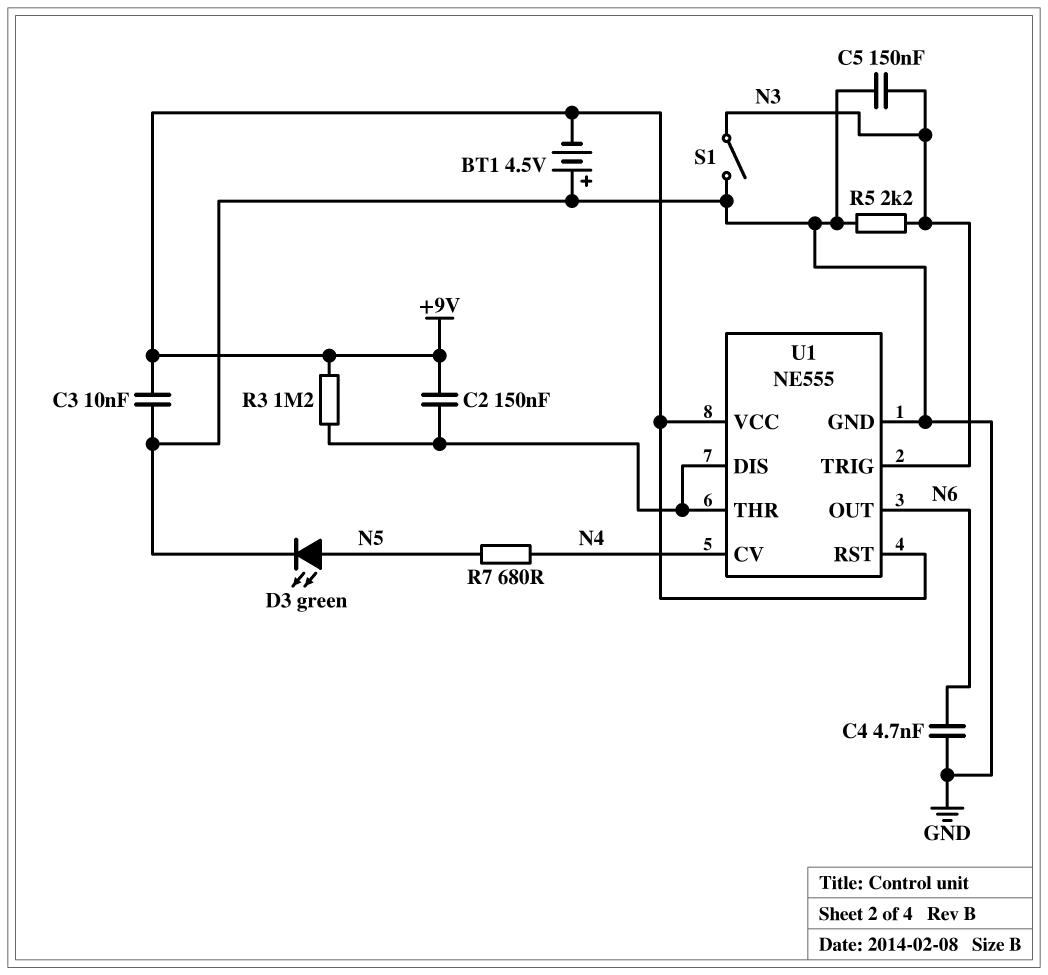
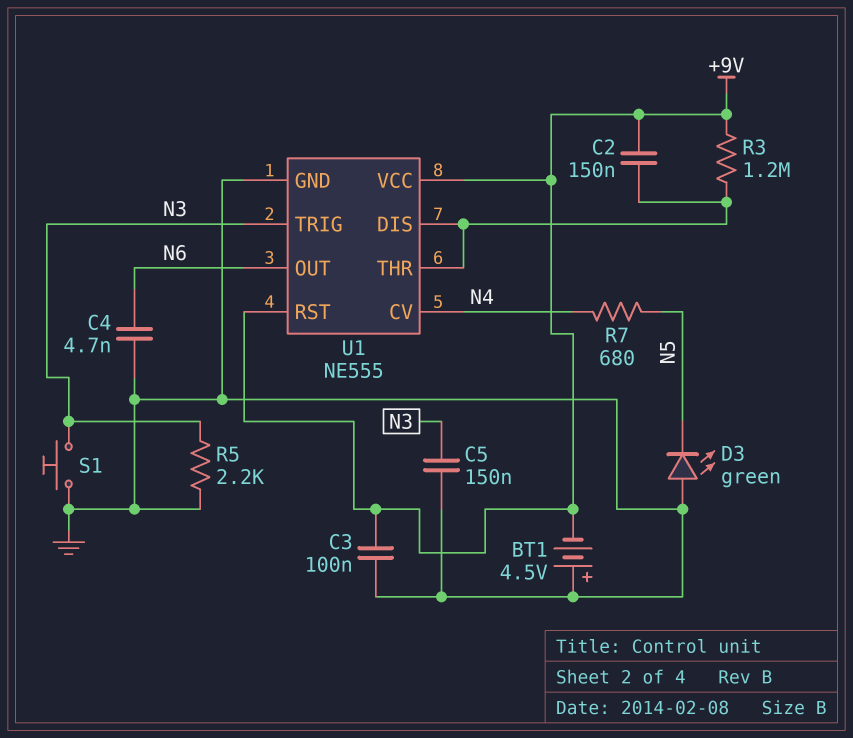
C3: 10nF (+9V, GND) -> 100nF (+9V, GND)
D3: LED green (A N5, K GND) -> LED green (A GND, K N5)
S1: switch (GND, N3) -> button (GND, N3)

